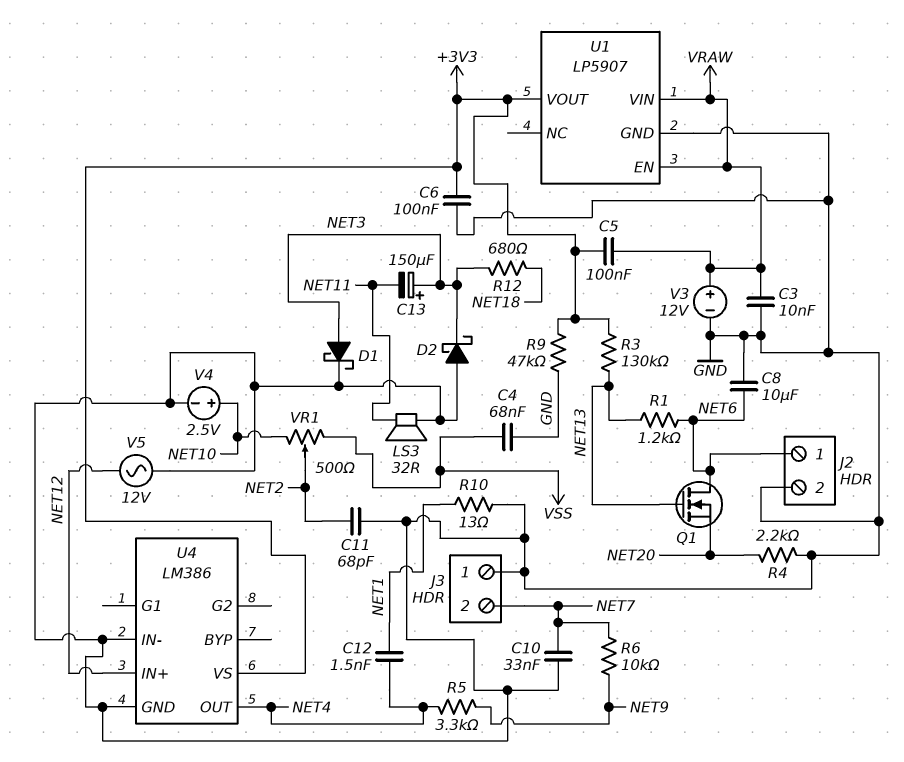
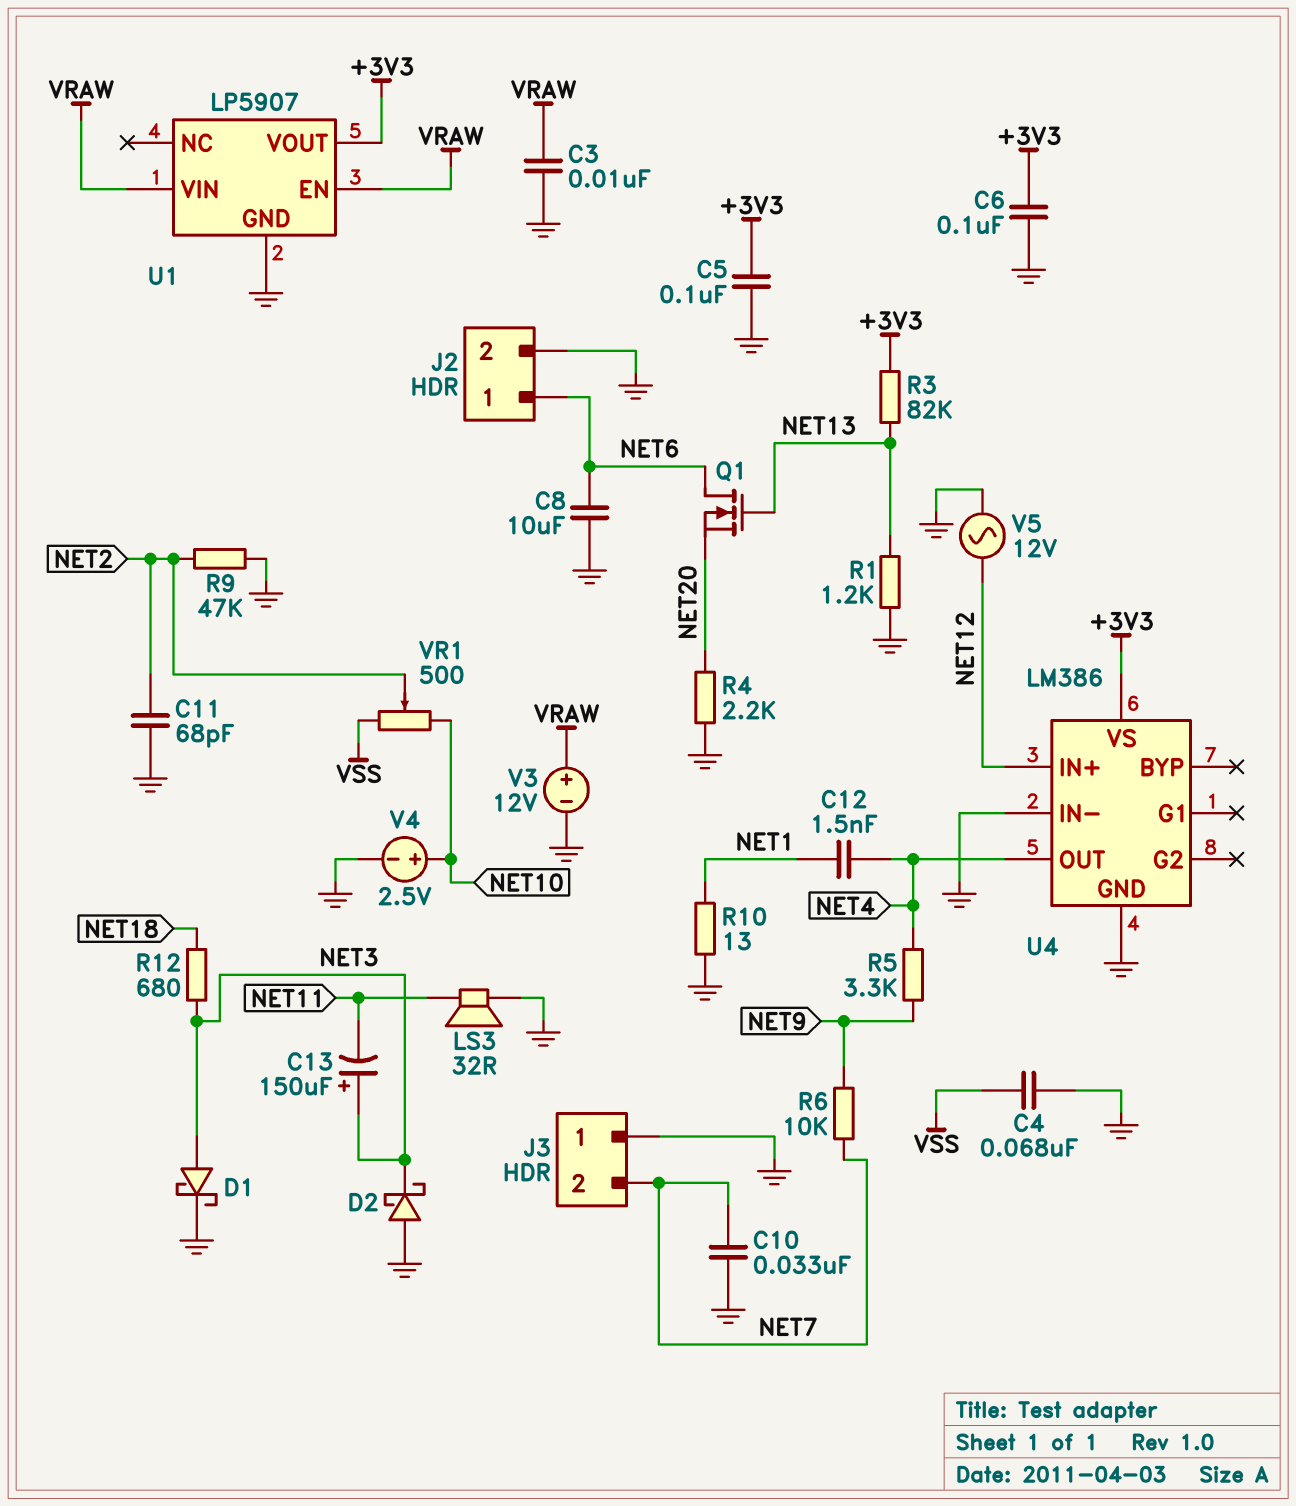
C5: 100nF (+3V3, VRAW) -> 100nF (+3V3, GND)
R1: 1.2k (NET6, NET13) -> 1.2k (GND, NET13)
R3: 130k (+3V3, NET13) -> 82k (+3V3, NET13)
R9: 47k (+3V3, GND) -> 47k (GND, NET2)

